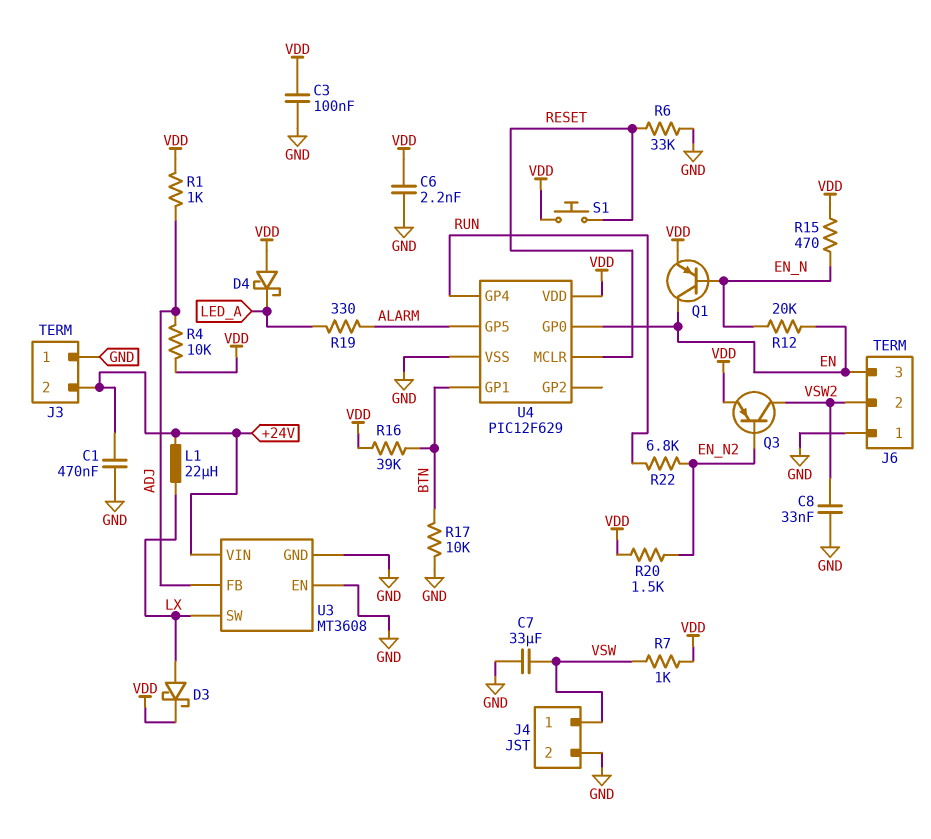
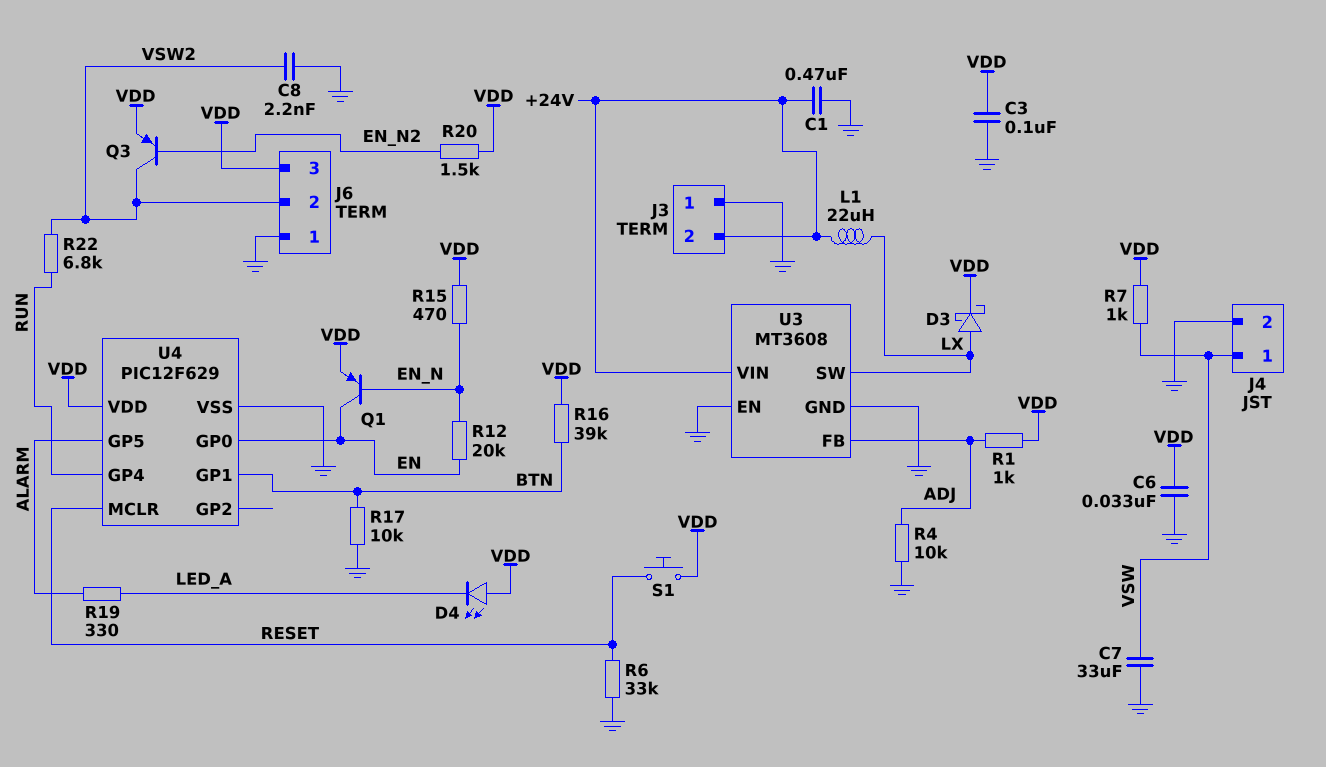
C6: 2.2nF (GND, VDD) -> 33nF (GND, VDD)
C8: 33nF (GND, VSW2) -> 2.2nF (GND, VSW2)
D4: schottky (A VDD, K LED_A) -> LED (A VDD, K LED_A)
J6 pin 3: EN -> VDD
R4: 10k (ADJ, VDD) -> 10k (ADJ, GND)
R22: 6.8k (EN_N2, RUN) -> 6.8k (RUN, VSW2)

